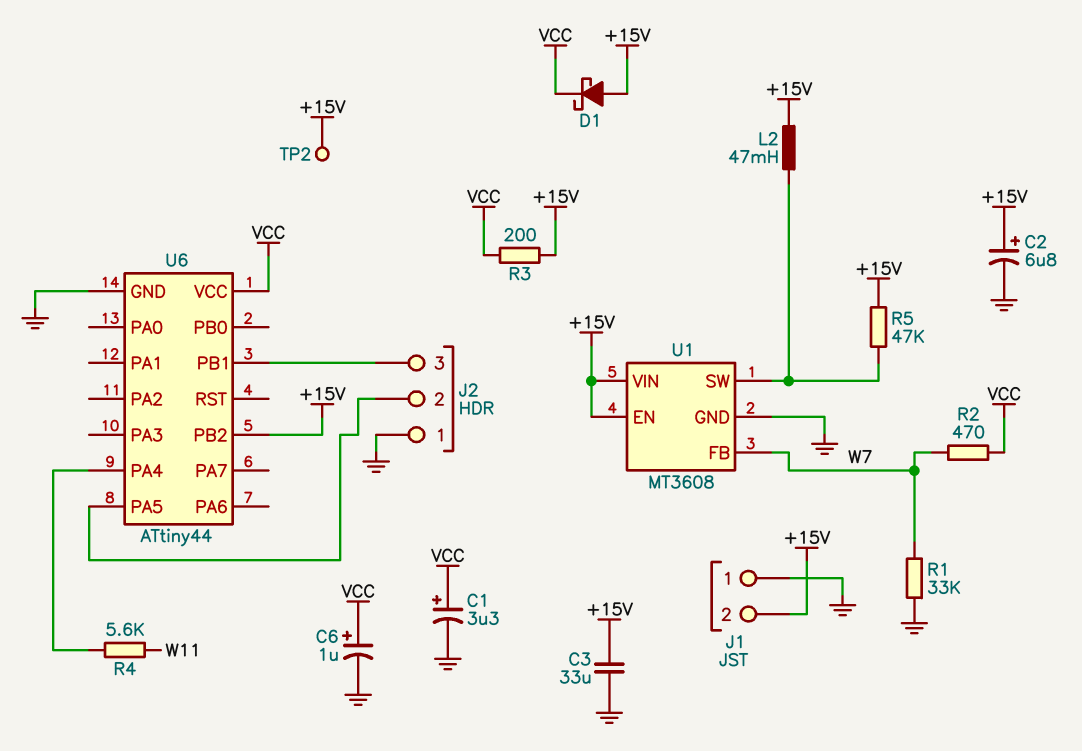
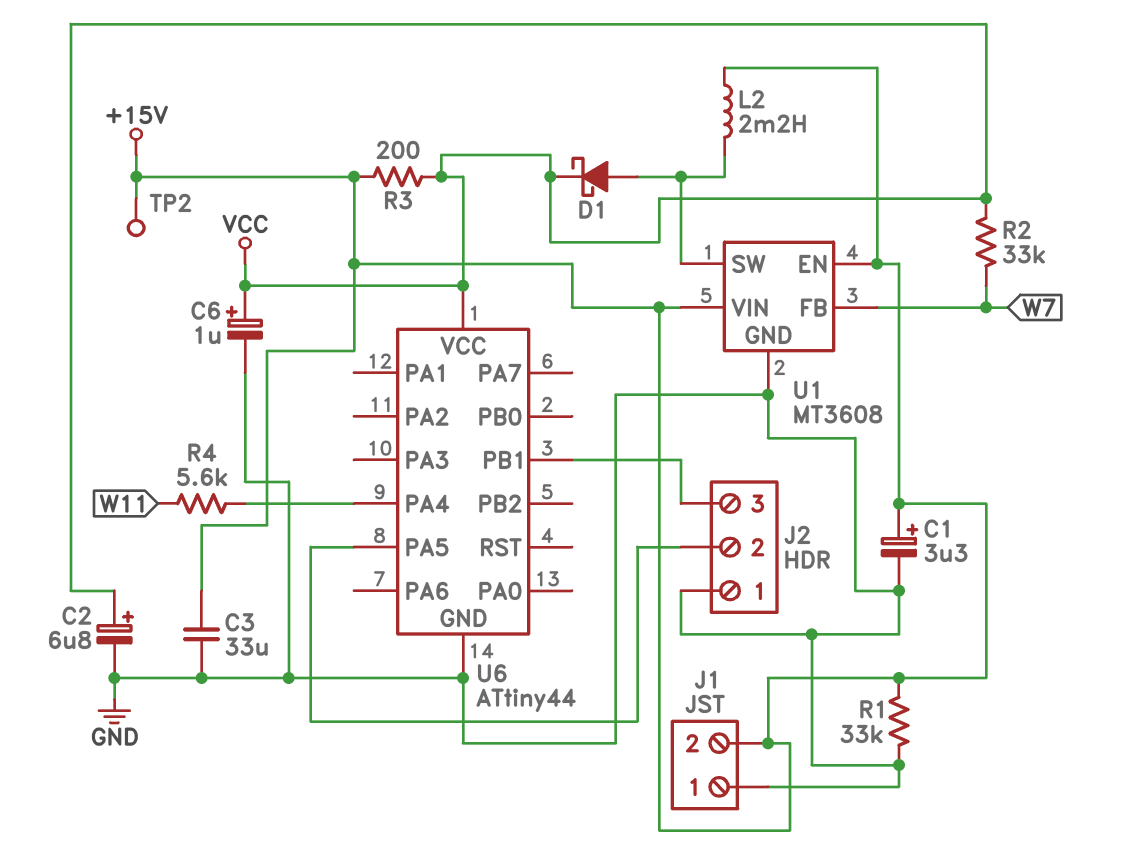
C1: 3.3uF (plus VCC, minus GND) -> 3.3uF (plus +15V, minus GND)
C2: 6.8uF (plus +15V, minus GND) -> 6.8uF (plus VCC, minus GND)
D1: schottky (A +15V, K VCC) -> schottky (A U1/SW, K VCC)
L2: 47mH (+15V, U1/SW) -> 2.2mH (+15V, U1/SW)
R1: 33k (GND, W7) -> 33k (+15V, GND)
R2: 470 (VCC, W7) -> 33k (VCC, W7)
R5: 47k (+15V, U1/SW) -> none
U6 pin PB2: +15V -> none

